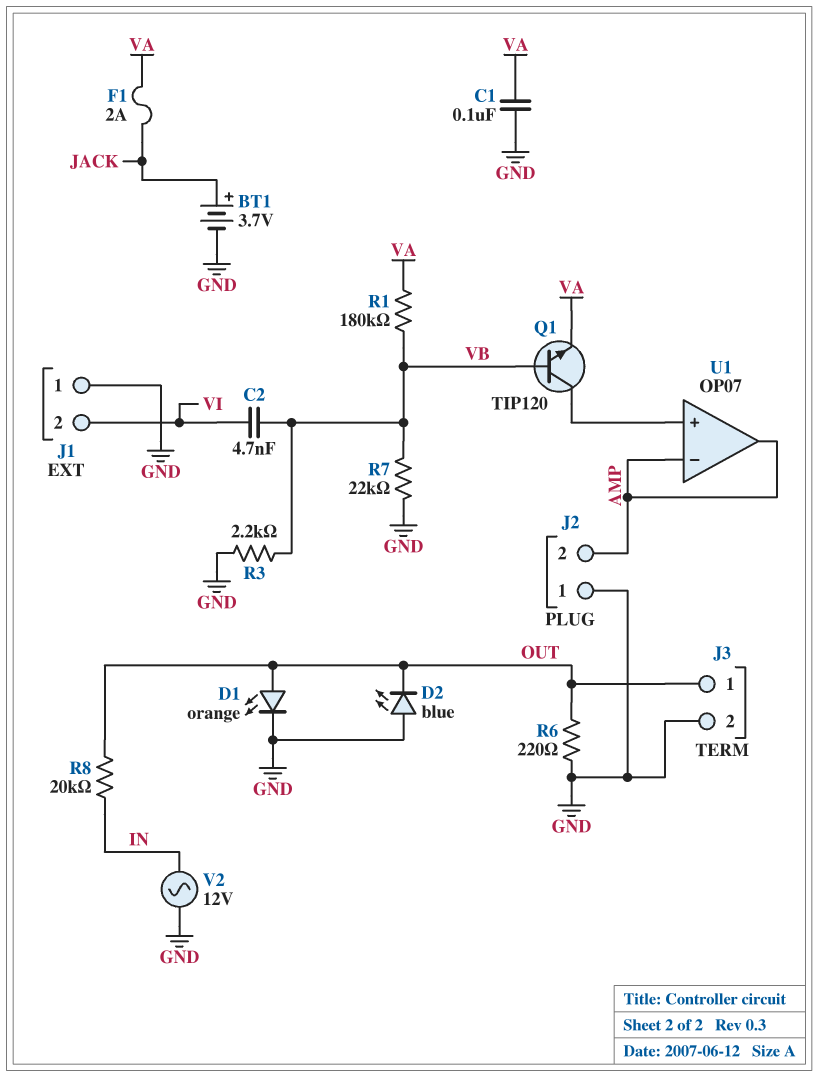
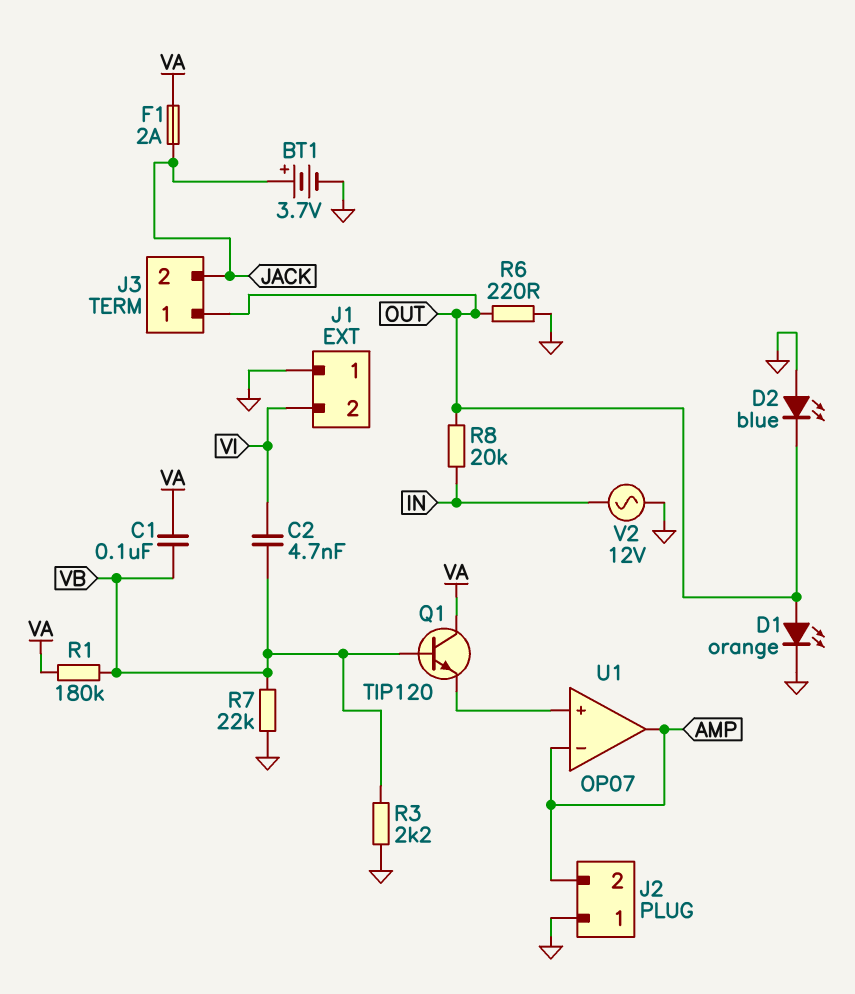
C1: 100nF (GND, VA) -> 100nF (VA, VB)
J3 pin 2: GND -> JACK
Q1: NPN TIP120 (B VB, C U1/in+, E VA) -> NPN TIP120 (B VB, C VA, E U1/in+)

